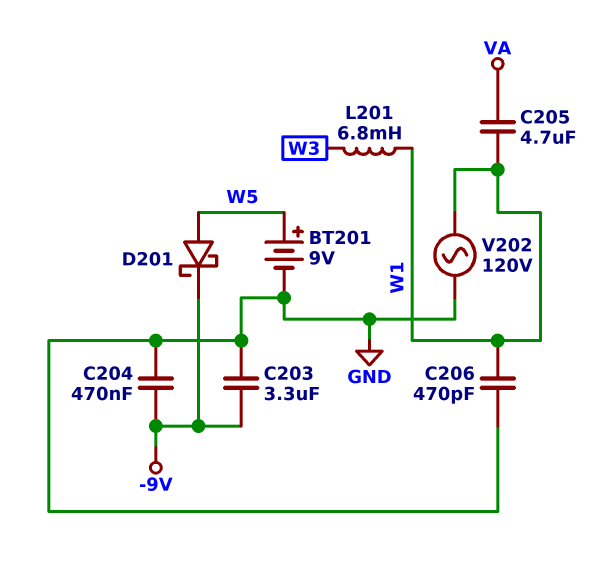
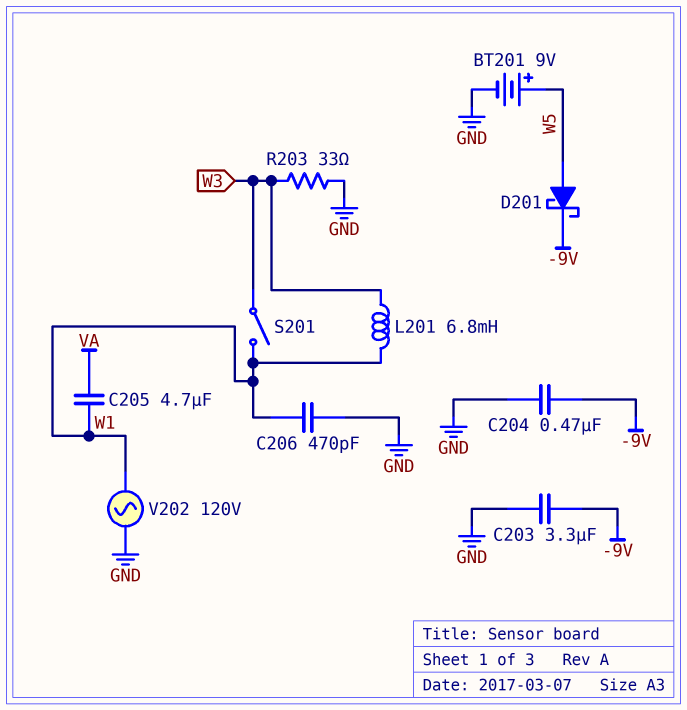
R203: none -> 33 (GND, W3)
S201: none -> switch (W1, W3)

